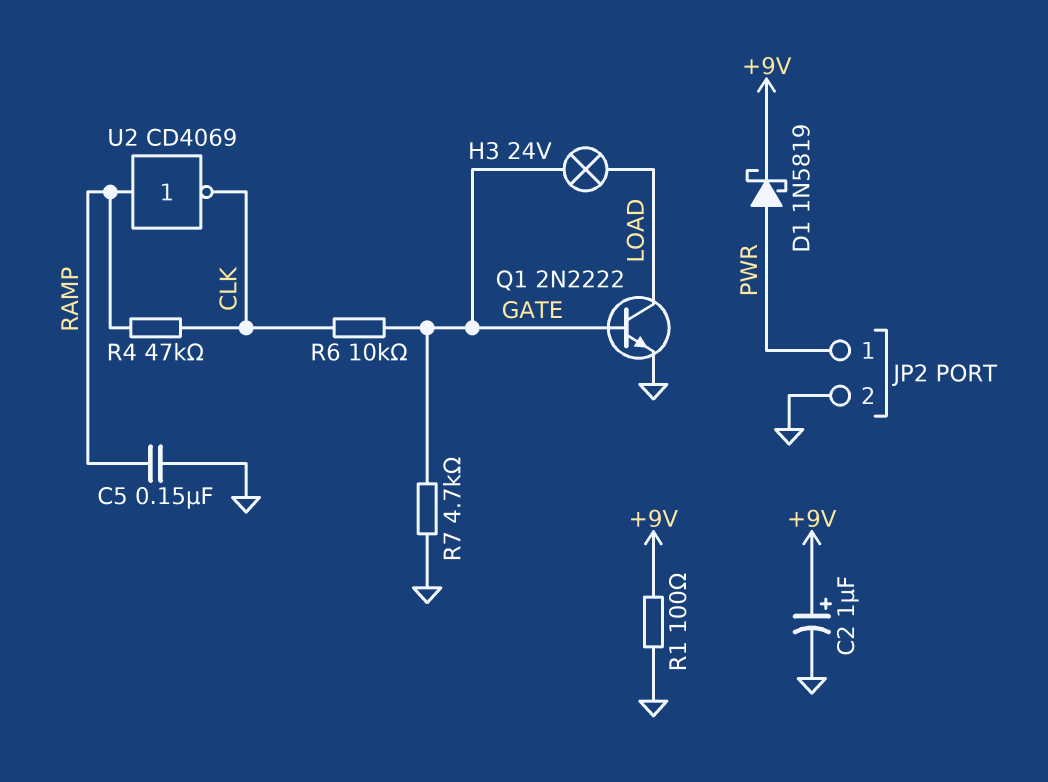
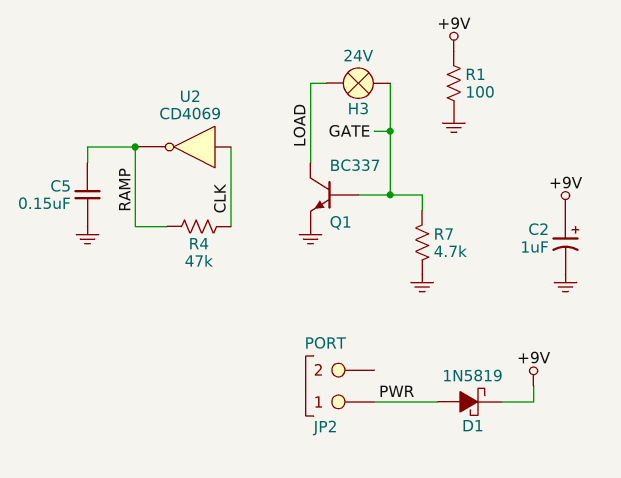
JP2 pin 2: GND -> none
Q1: NPN 2N2222 (B GATE, C LOAD, E GND) -> NPN BC337 (B GATE, C LOAD, E GND)
R6: 10k (CLK, GATE) -> none
U2: NOT CD4069 (in RAMP, out CLK) -> NOT CD4069 (in CLK, out RAMP)

